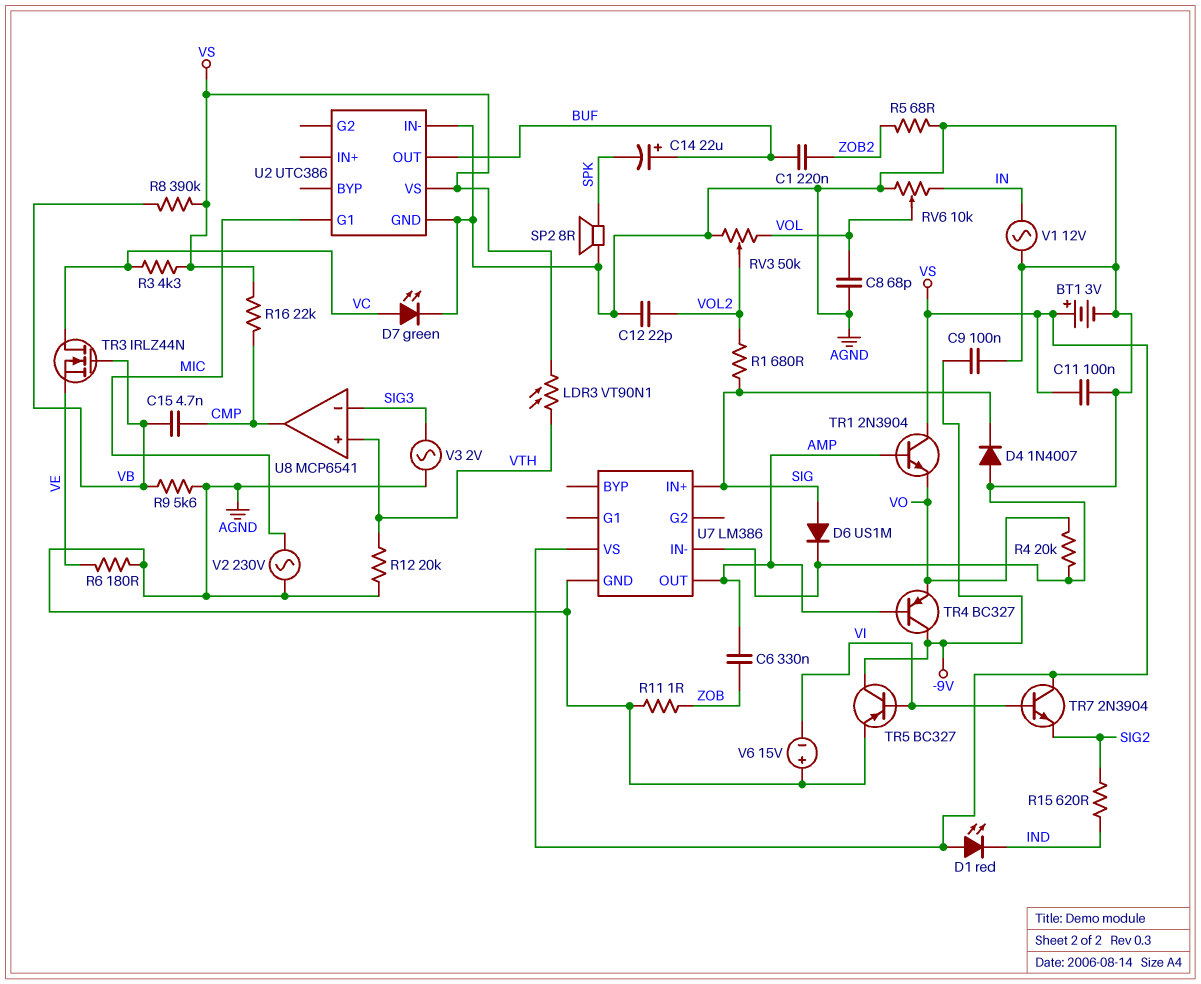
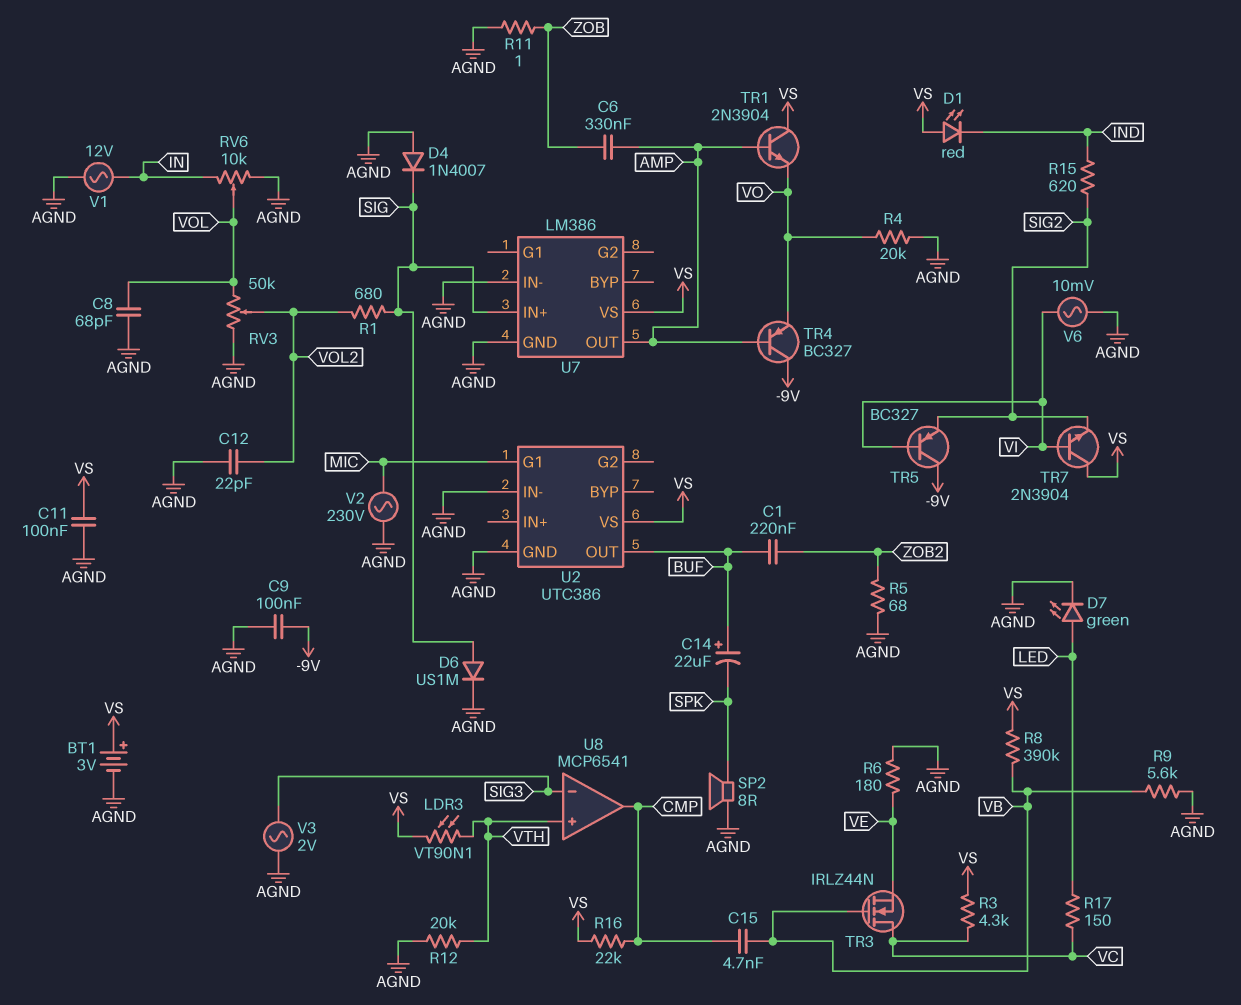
D7: LED green (A VC, K AGND) -> LED green (A LED, K AGND)
R17: none -> 150 (LED, VC)
TR5: PNP BC327 (B VI, C -9V, E AGND) -> PNP BC327 (B VI, C -9V, E SIG2)
V6: 15V (plus AGND, minus VI) -> AC 10mV (AGND, VI)

